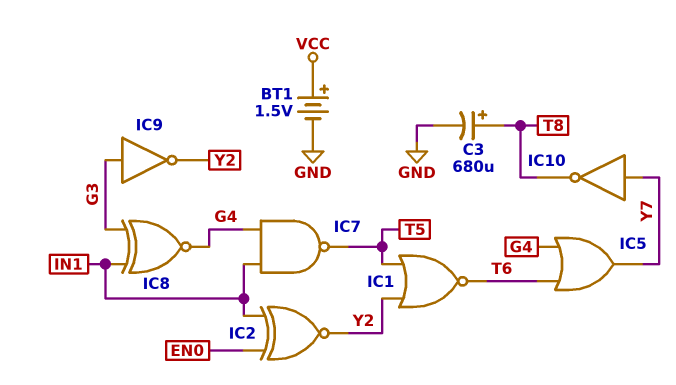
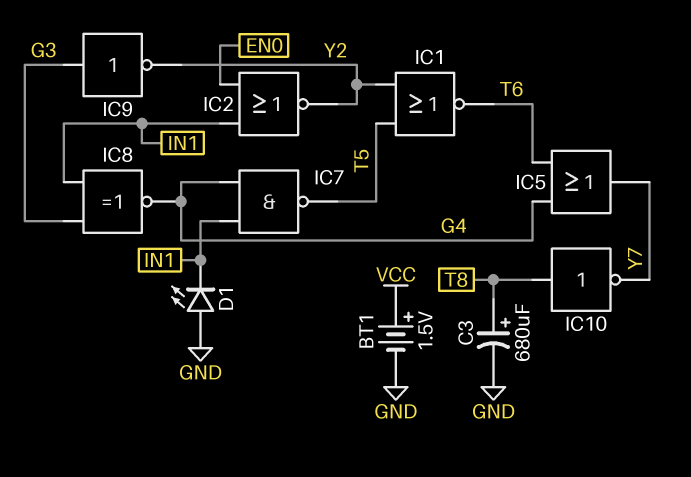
D1: none -> LED (A GND, K IN1)
IC2: XNOR (in EN0, in IN1, out Y2) -> NOR (in EN0, in IN1, out Y2)
IC10: NOT (in Y7, out T8) -> NOT (in T8, out Y7)

